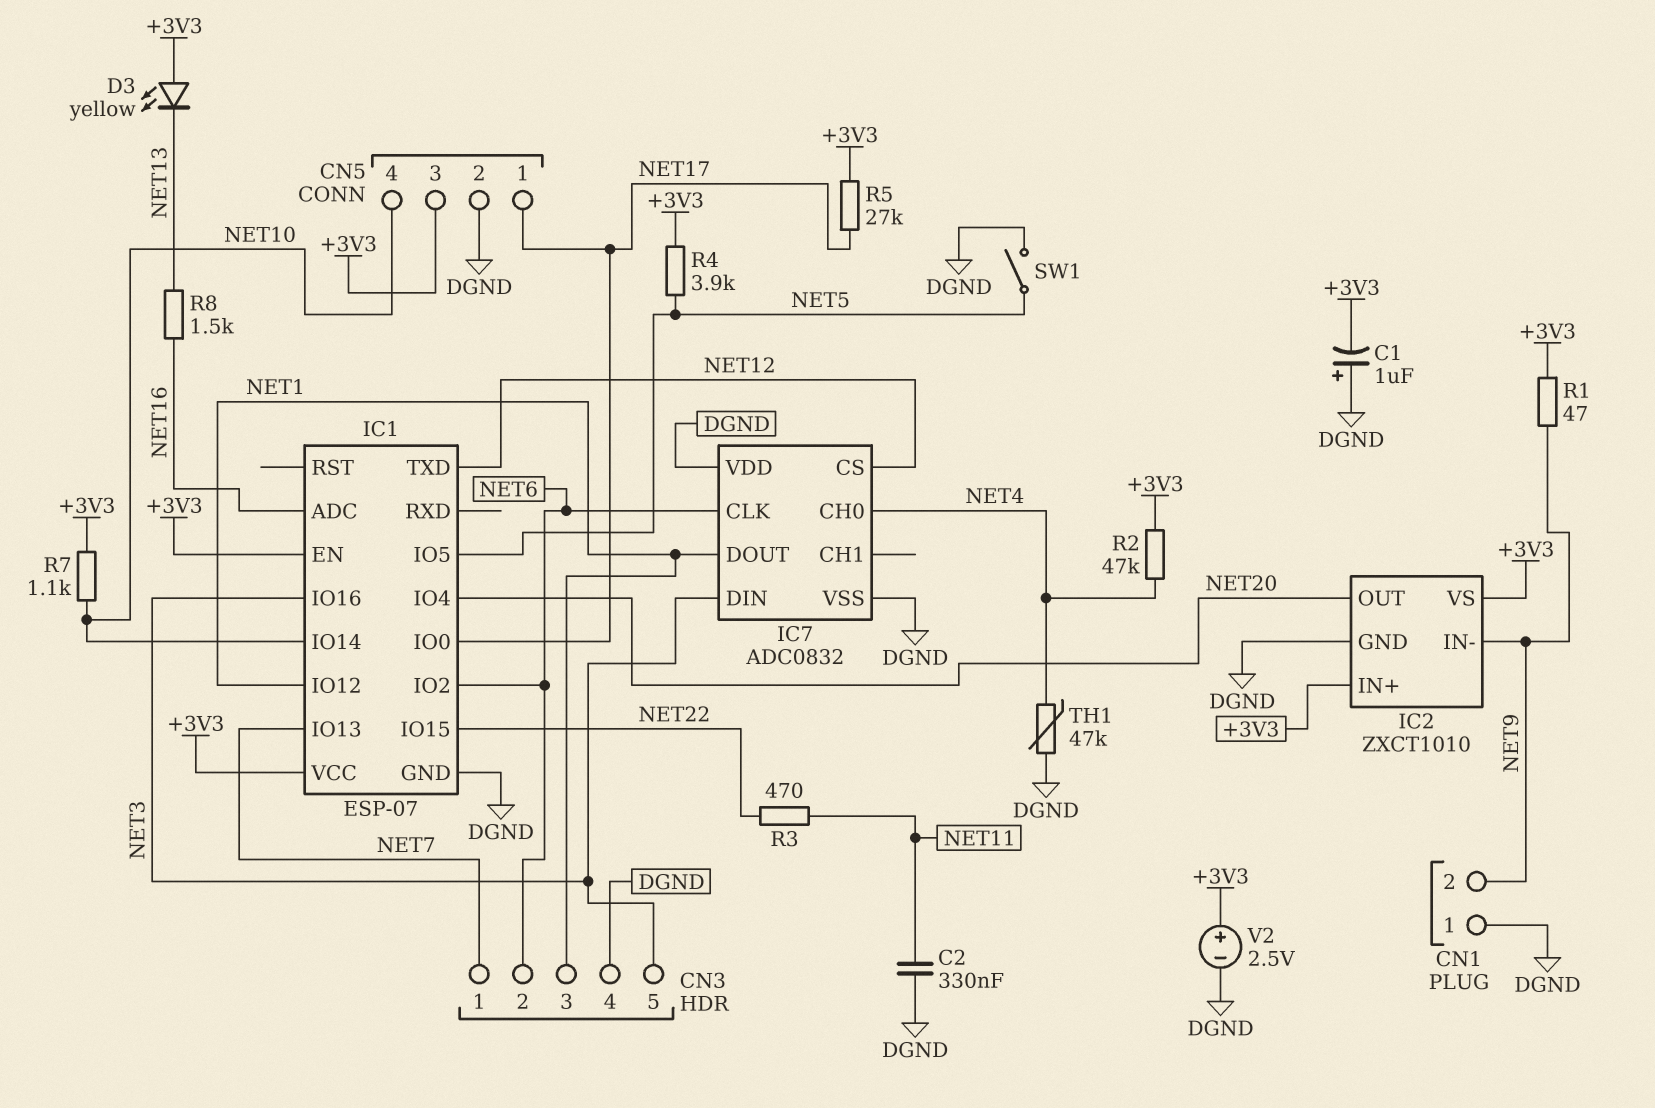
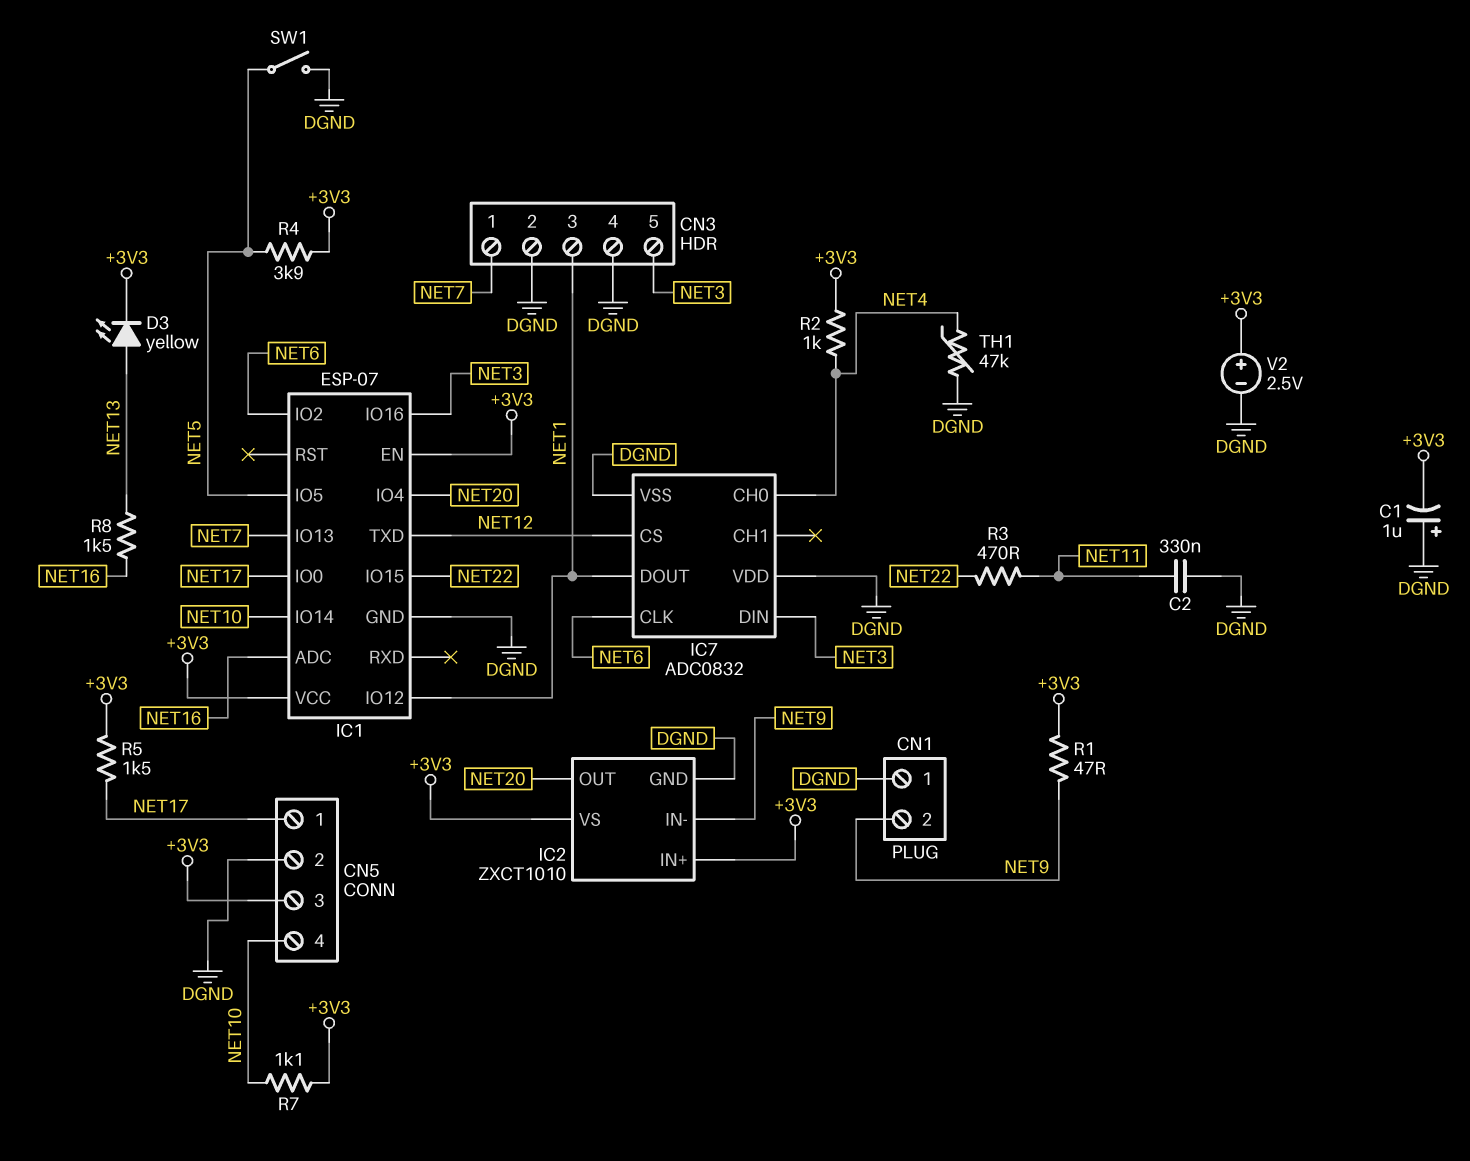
CN3 pin 2: NET6 -> DGND
D3: LED yellow (A +3V3, K NET13) -> LED yellow (A NET13, K +3V3)
R2: 47k (+3V3, NET4) -> 1k (+3V3, NET4)
R5: 27k (+3V3, NET17) -> 1.5k (+3V3, NET17)

